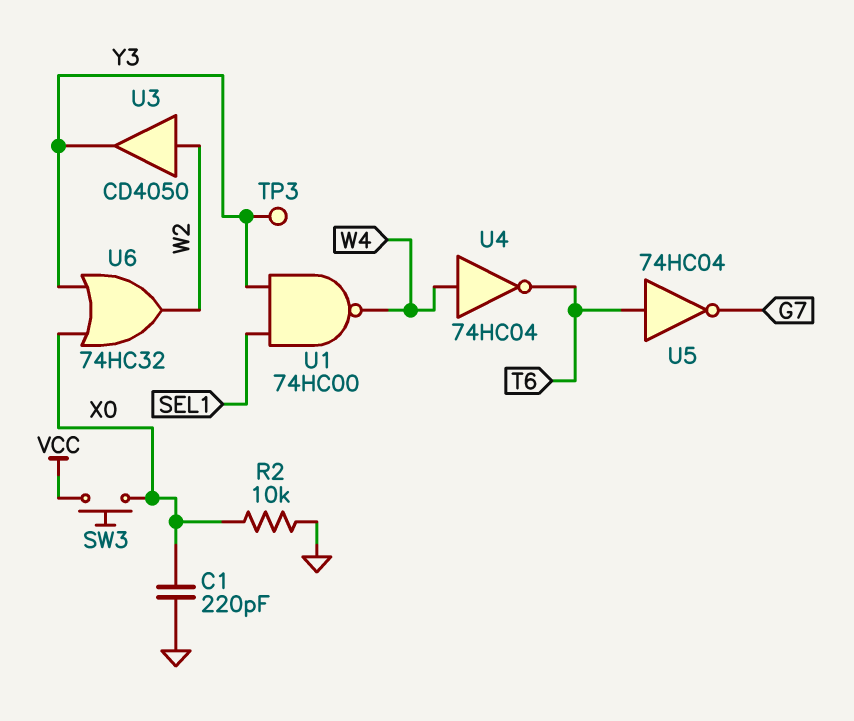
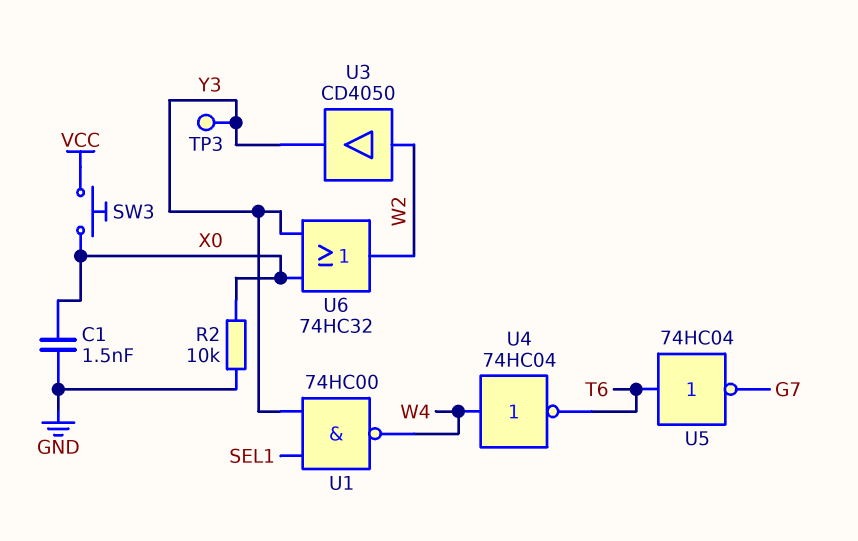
C1: 220pF (GND, X0) -> 1.5nF (GND, X0)

